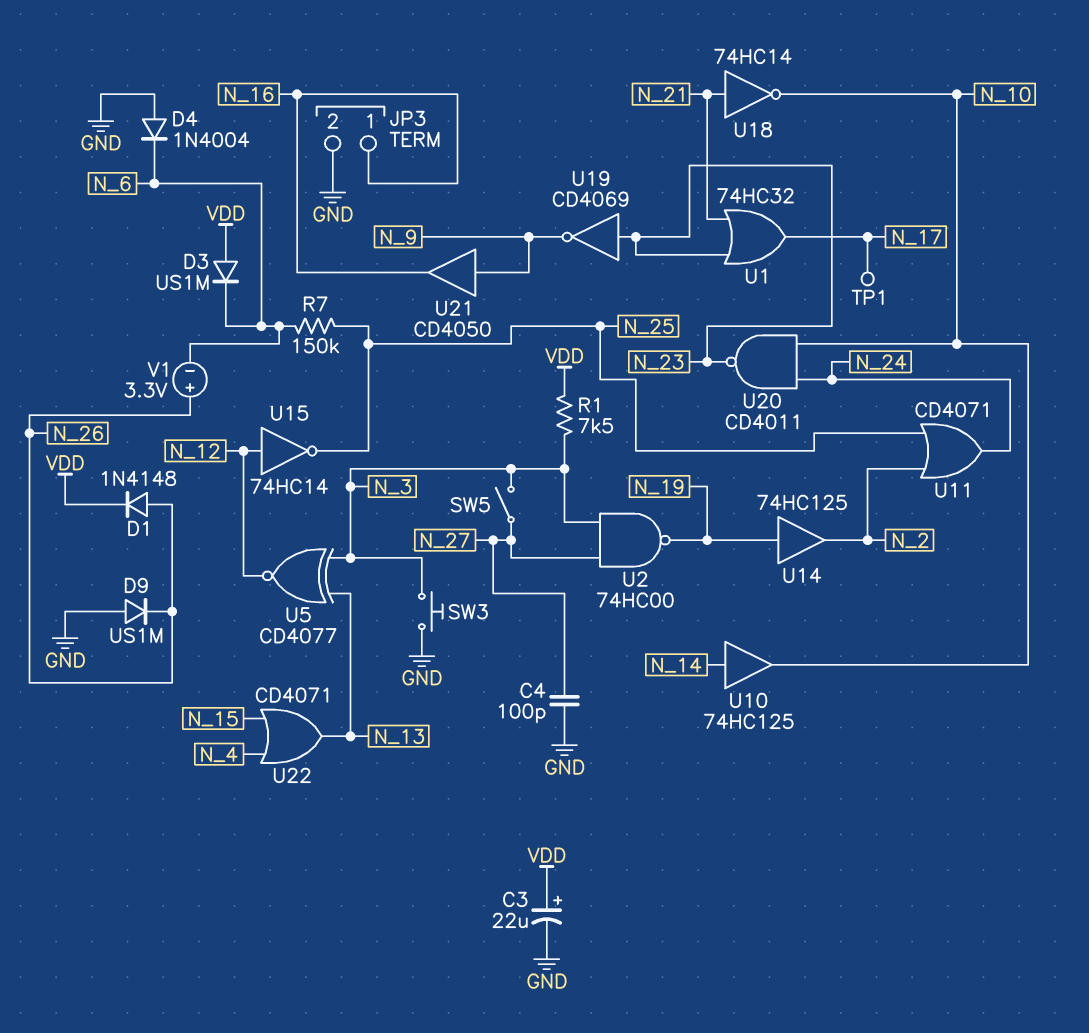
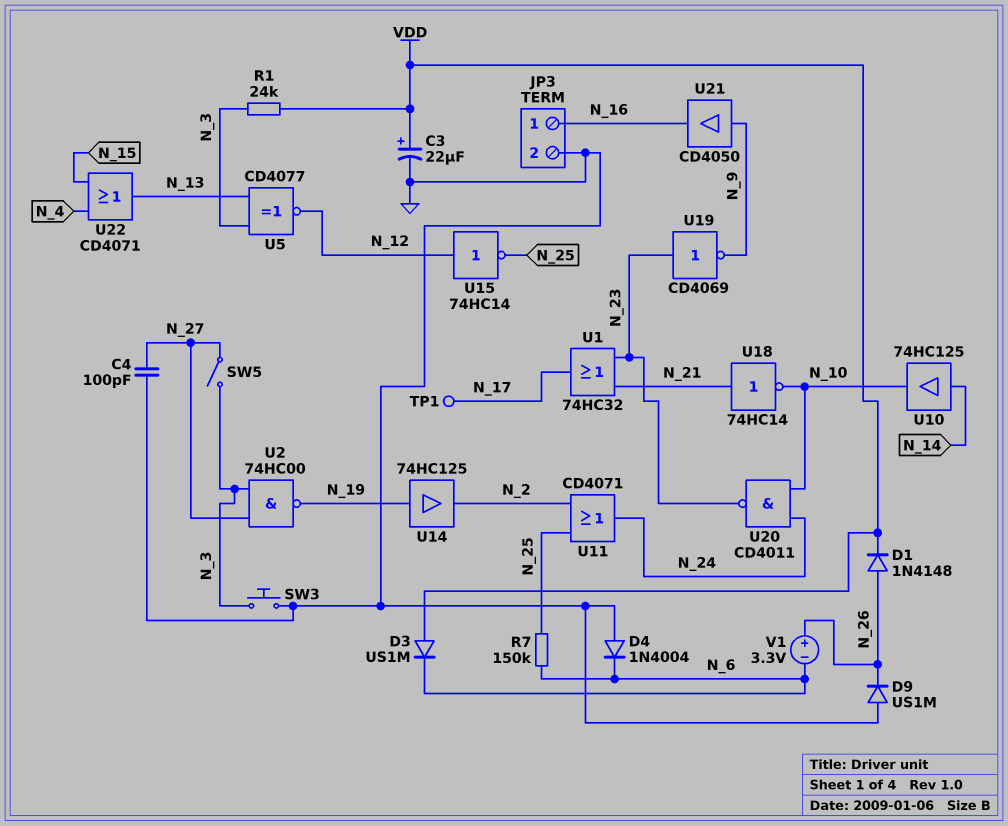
R1: 7.5k (N_3, VDD) -> 24k (N_3, VDD)

